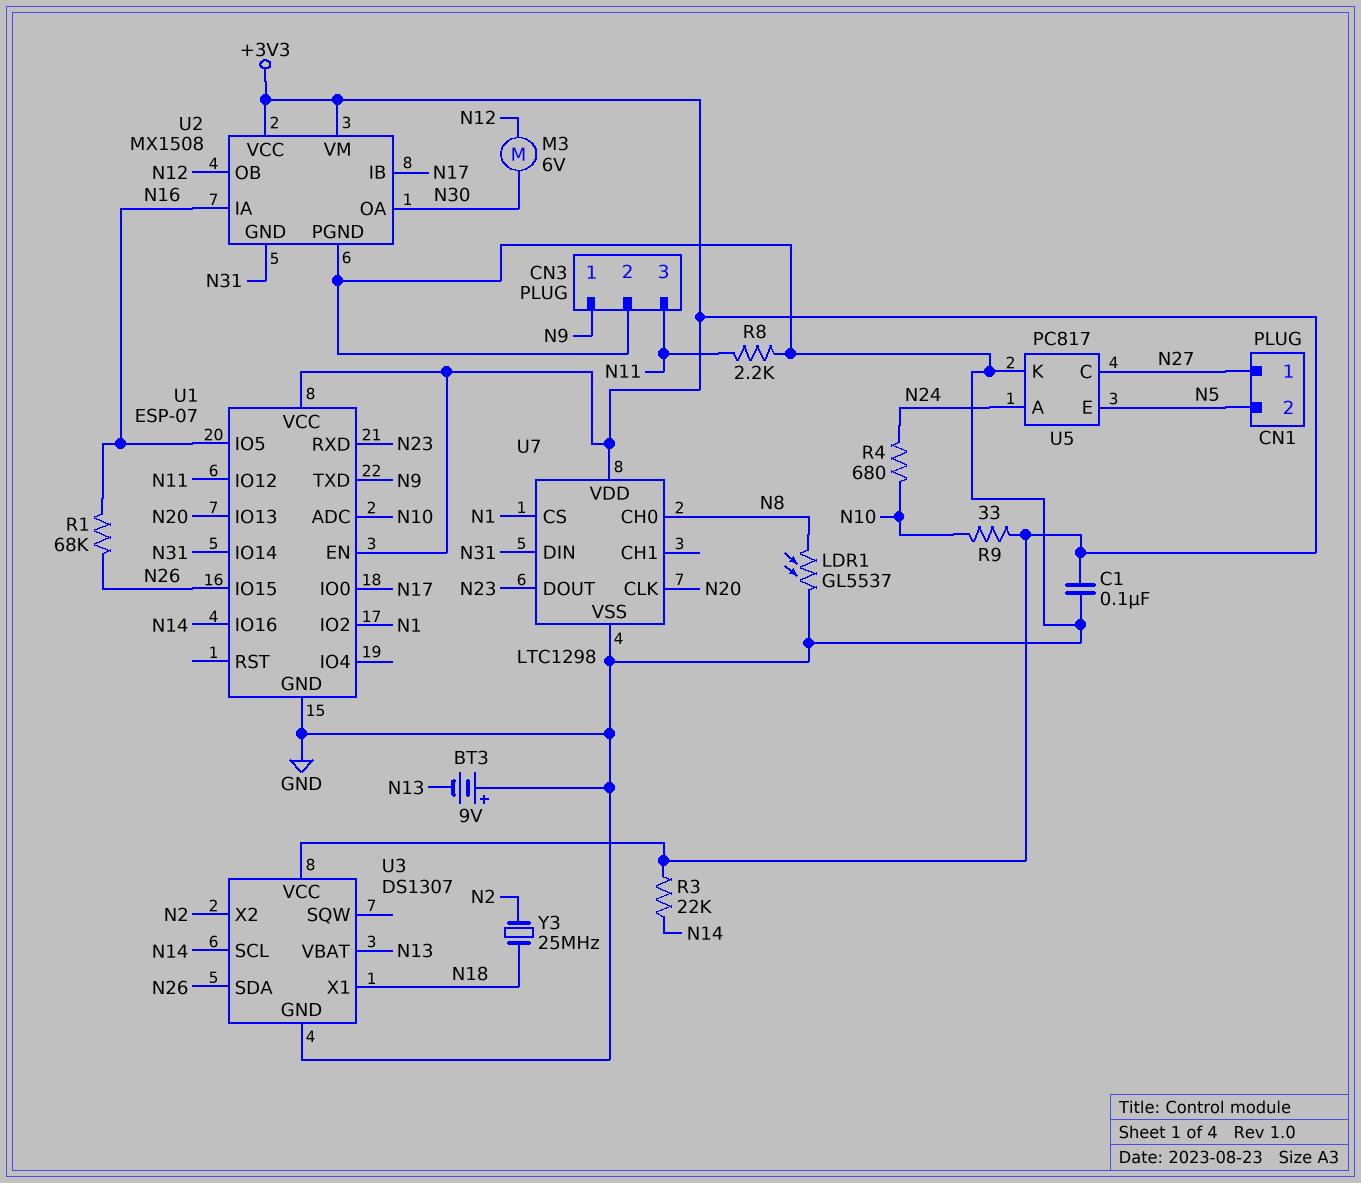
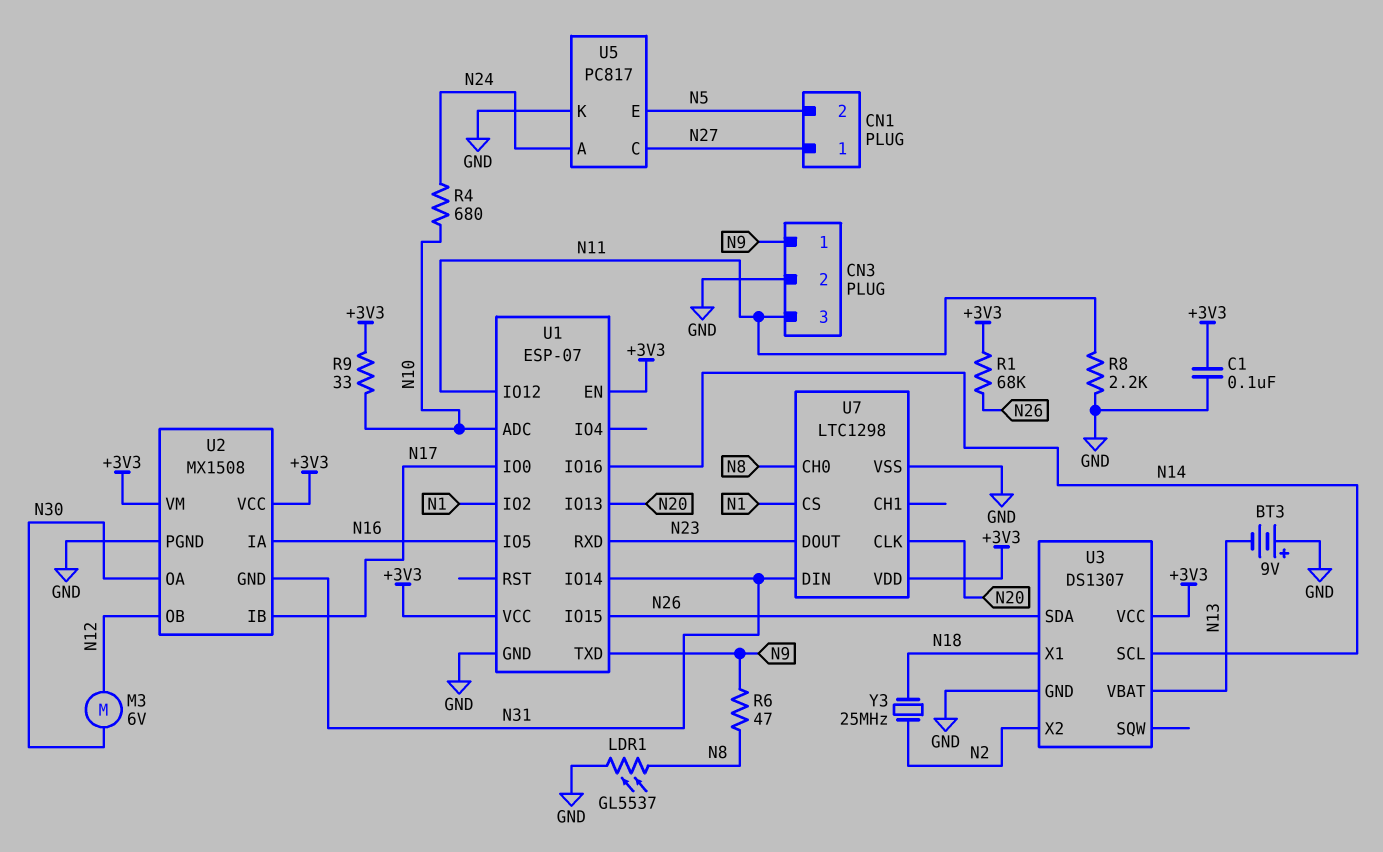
R1: 68k (N16, N26) -> 68k (+3V3, N26)
R3: 22k (+3V3, N14) -> none
R6: none -> 47 (N8, N9)

